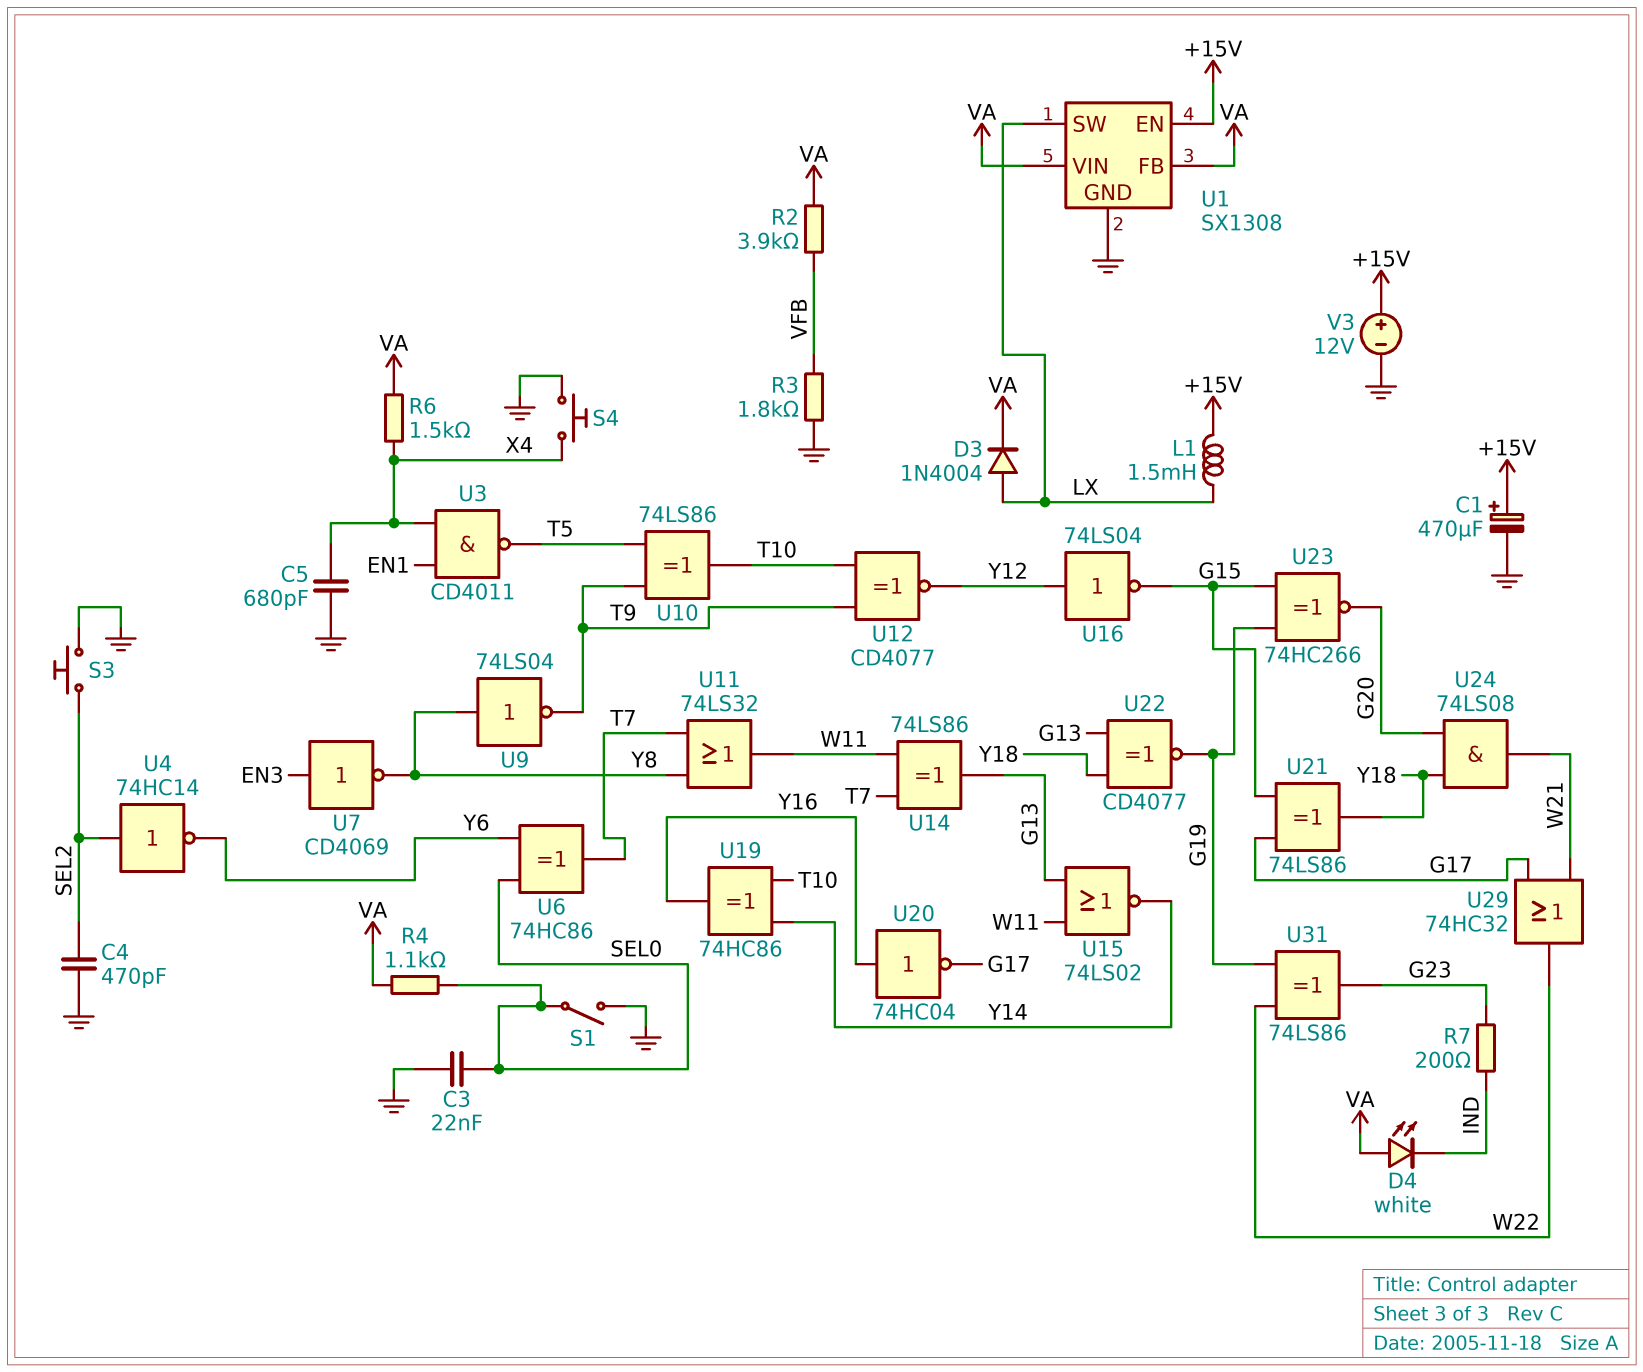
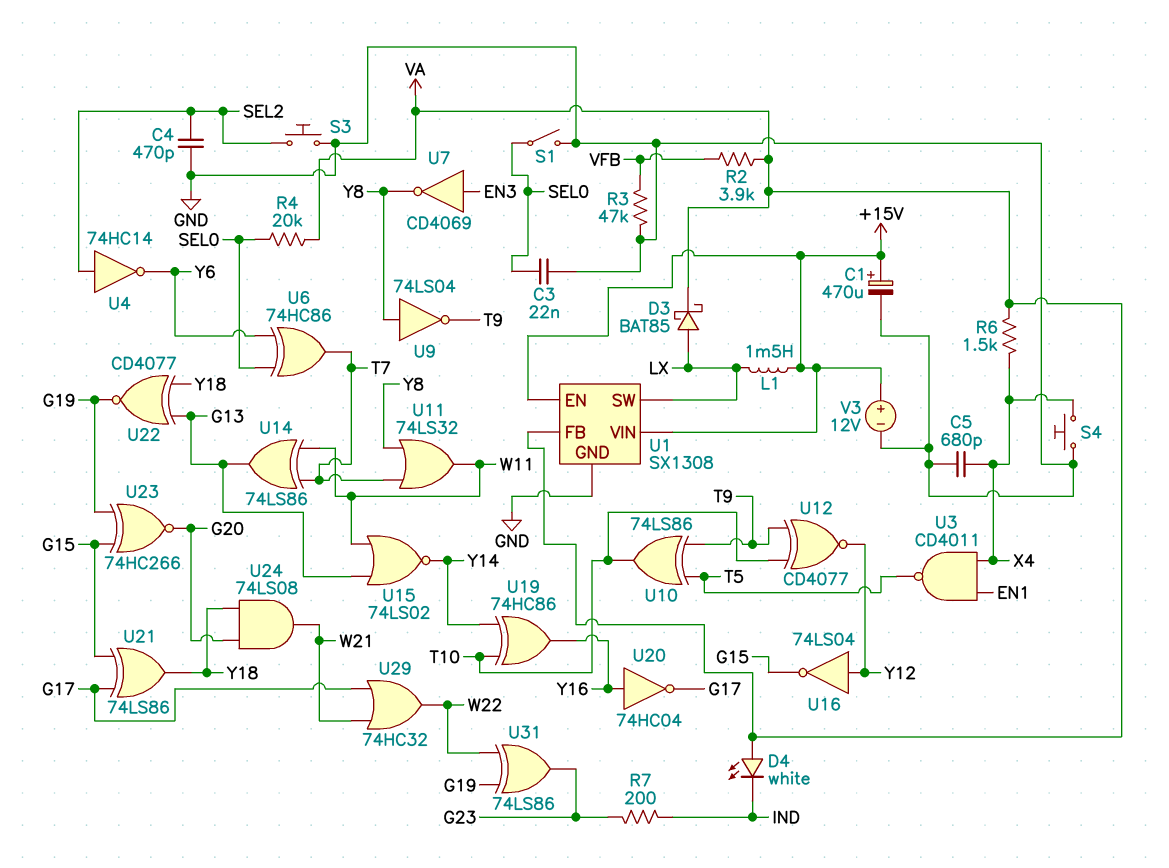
D3: diode 1N4004 (A LX, K VA) -> schottky BAT85 (A LX, K VA)
R3: 1.8k (GND, VFB) -> 47k (GND, VFB)
R4: 1.1k (SEL0, VA) -> 20k (SEL0, VA)
U1 pin VIN: VA -> +15V

